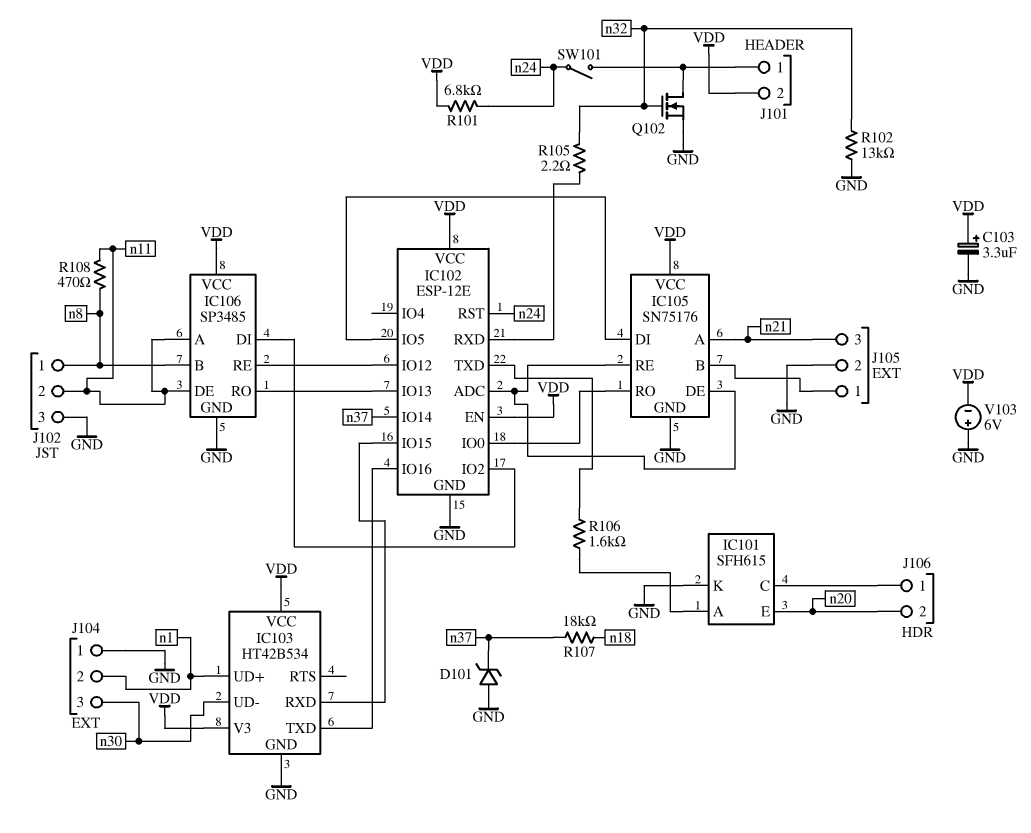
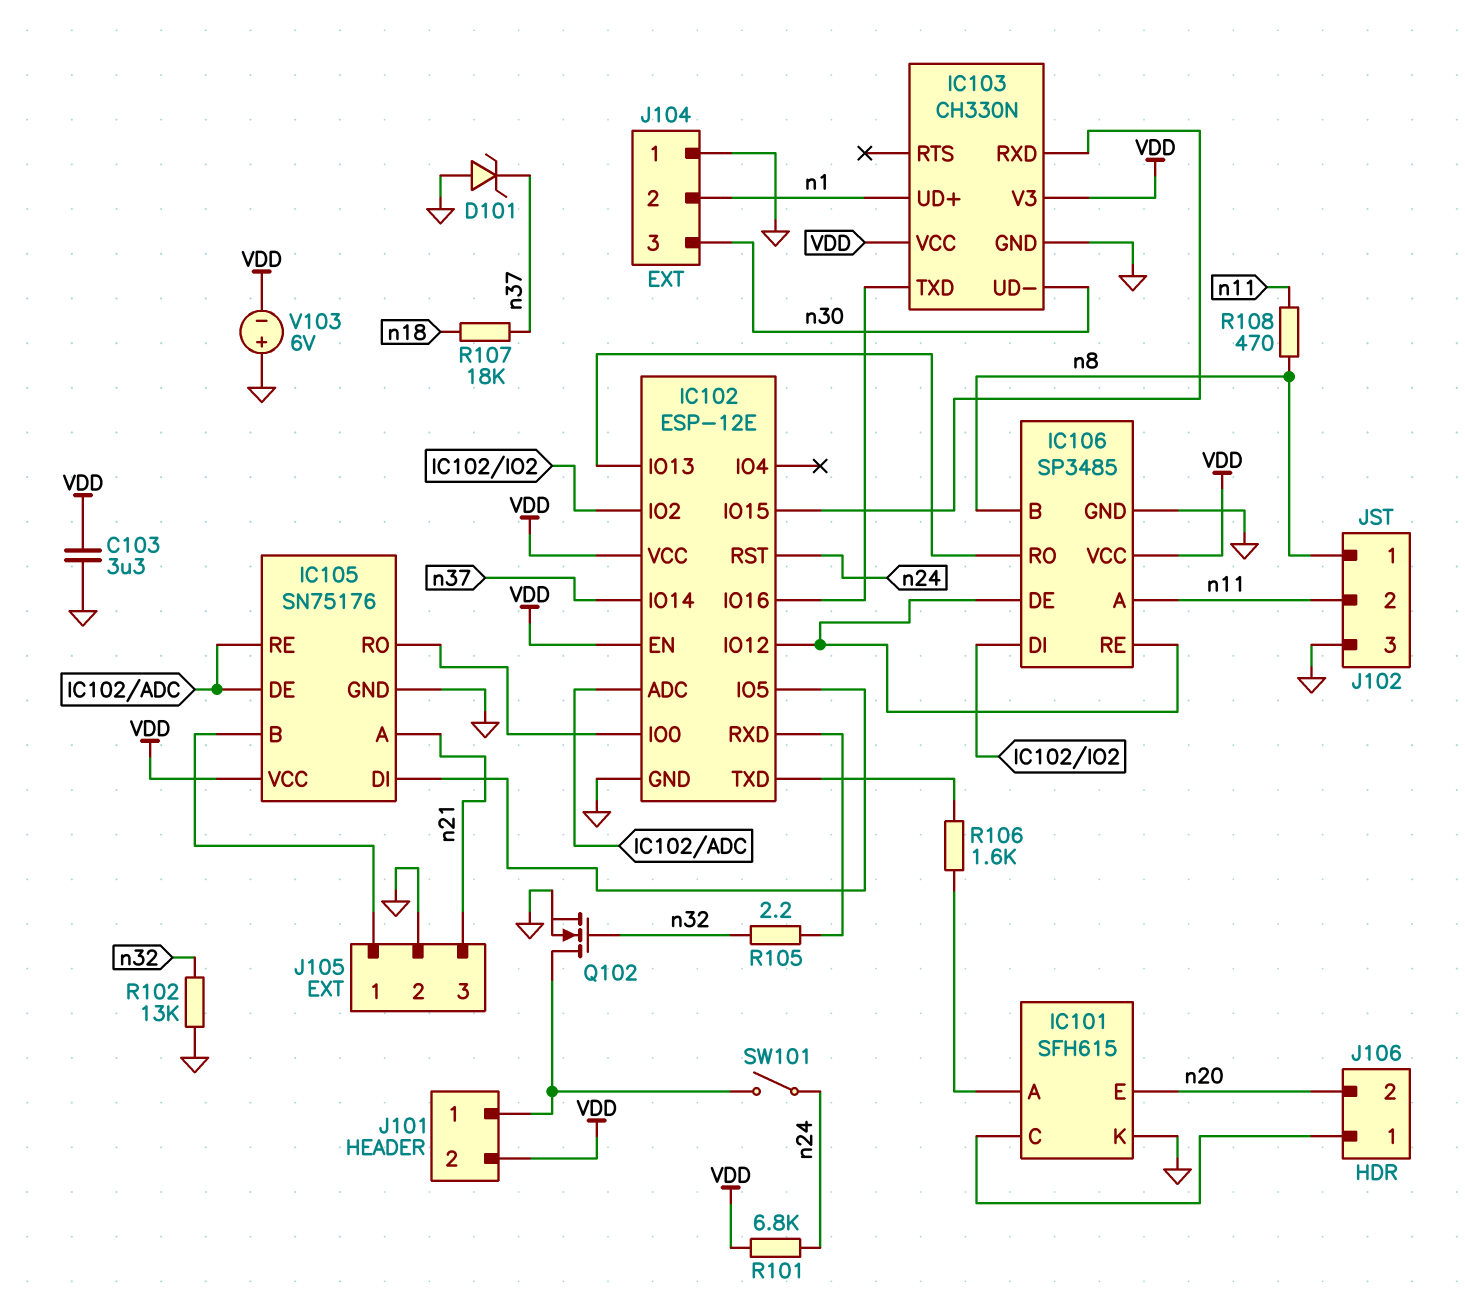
C103: 3.3uF (plus VDD, minus GND) -> 3.3uF (GND, VDD)
IC103: HT42B534 -> CH330N
IC106 pin DE: n11 -> IC102/IO12

